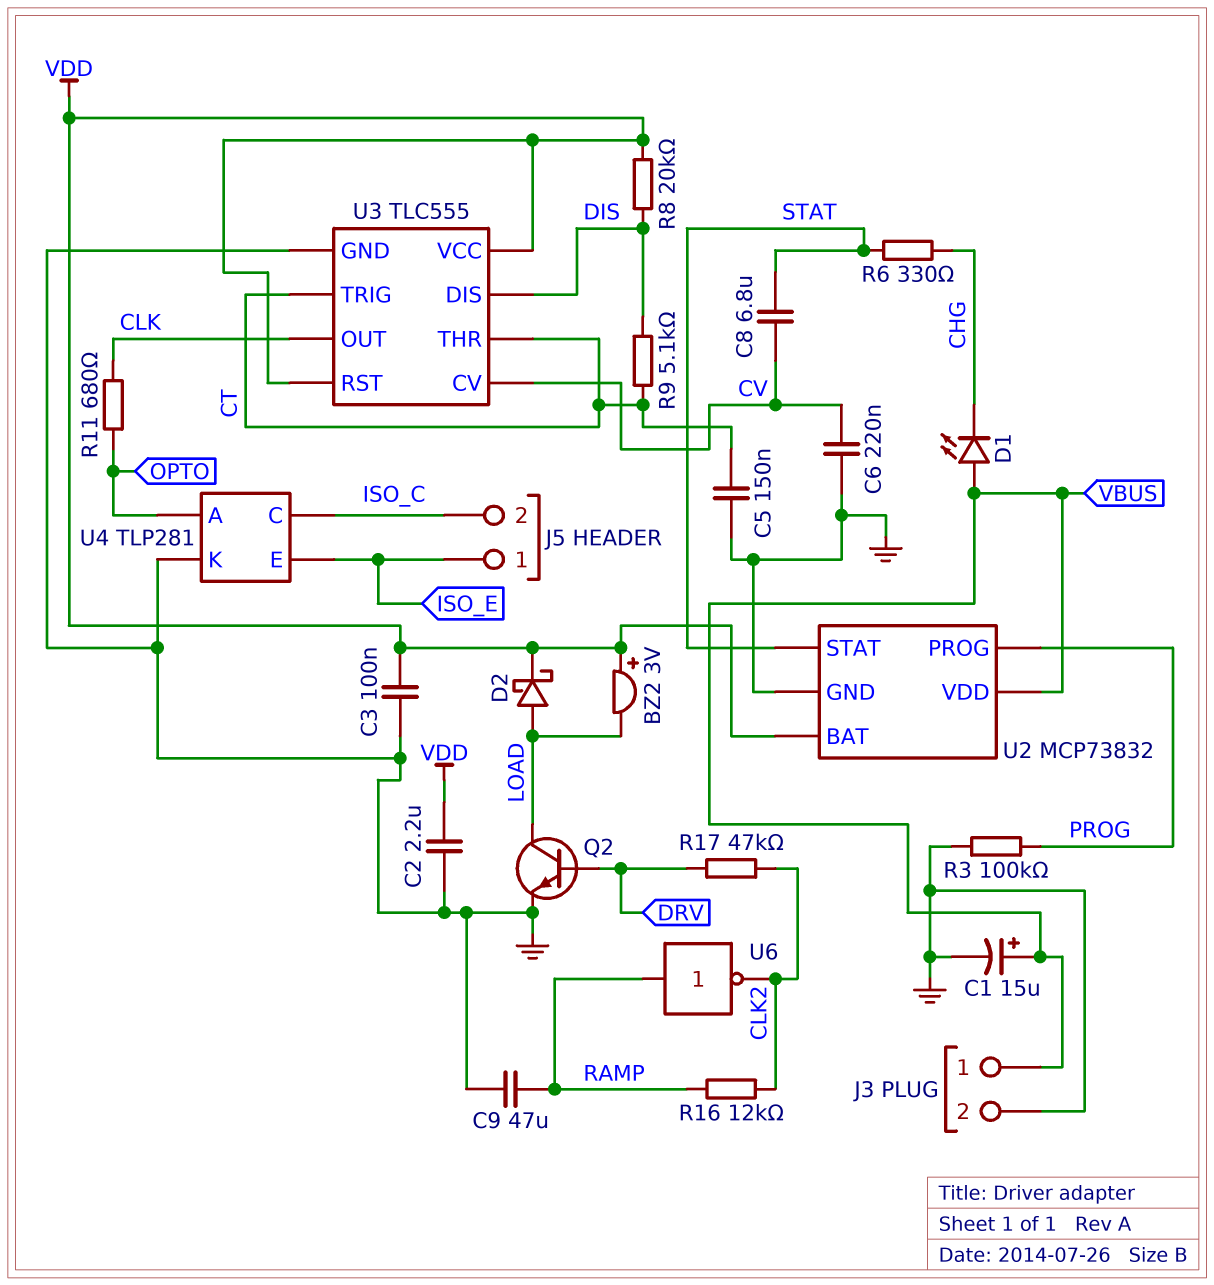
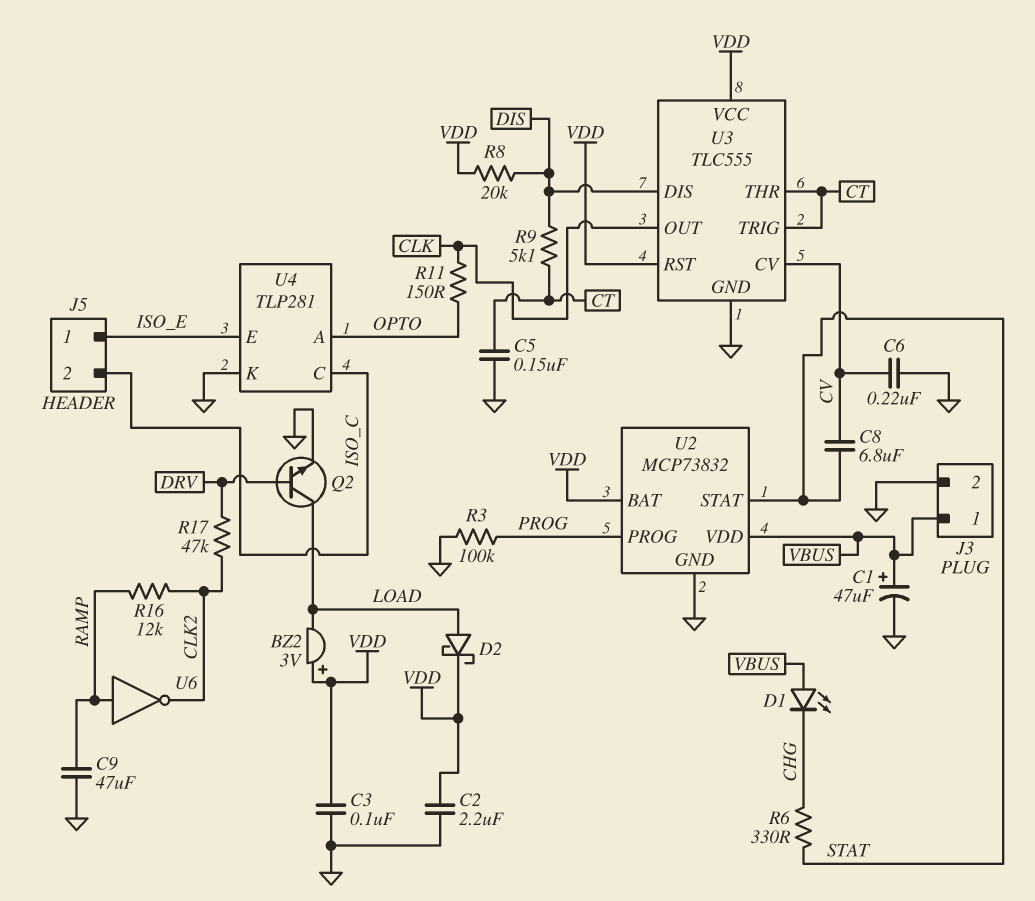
C1: 15uF (plus VBUS, minus GND) -> 47uF (plus VBUS, minus GND)
R11: 680 (CLK, OPTO) -> 150 (CLK, OPTO)

